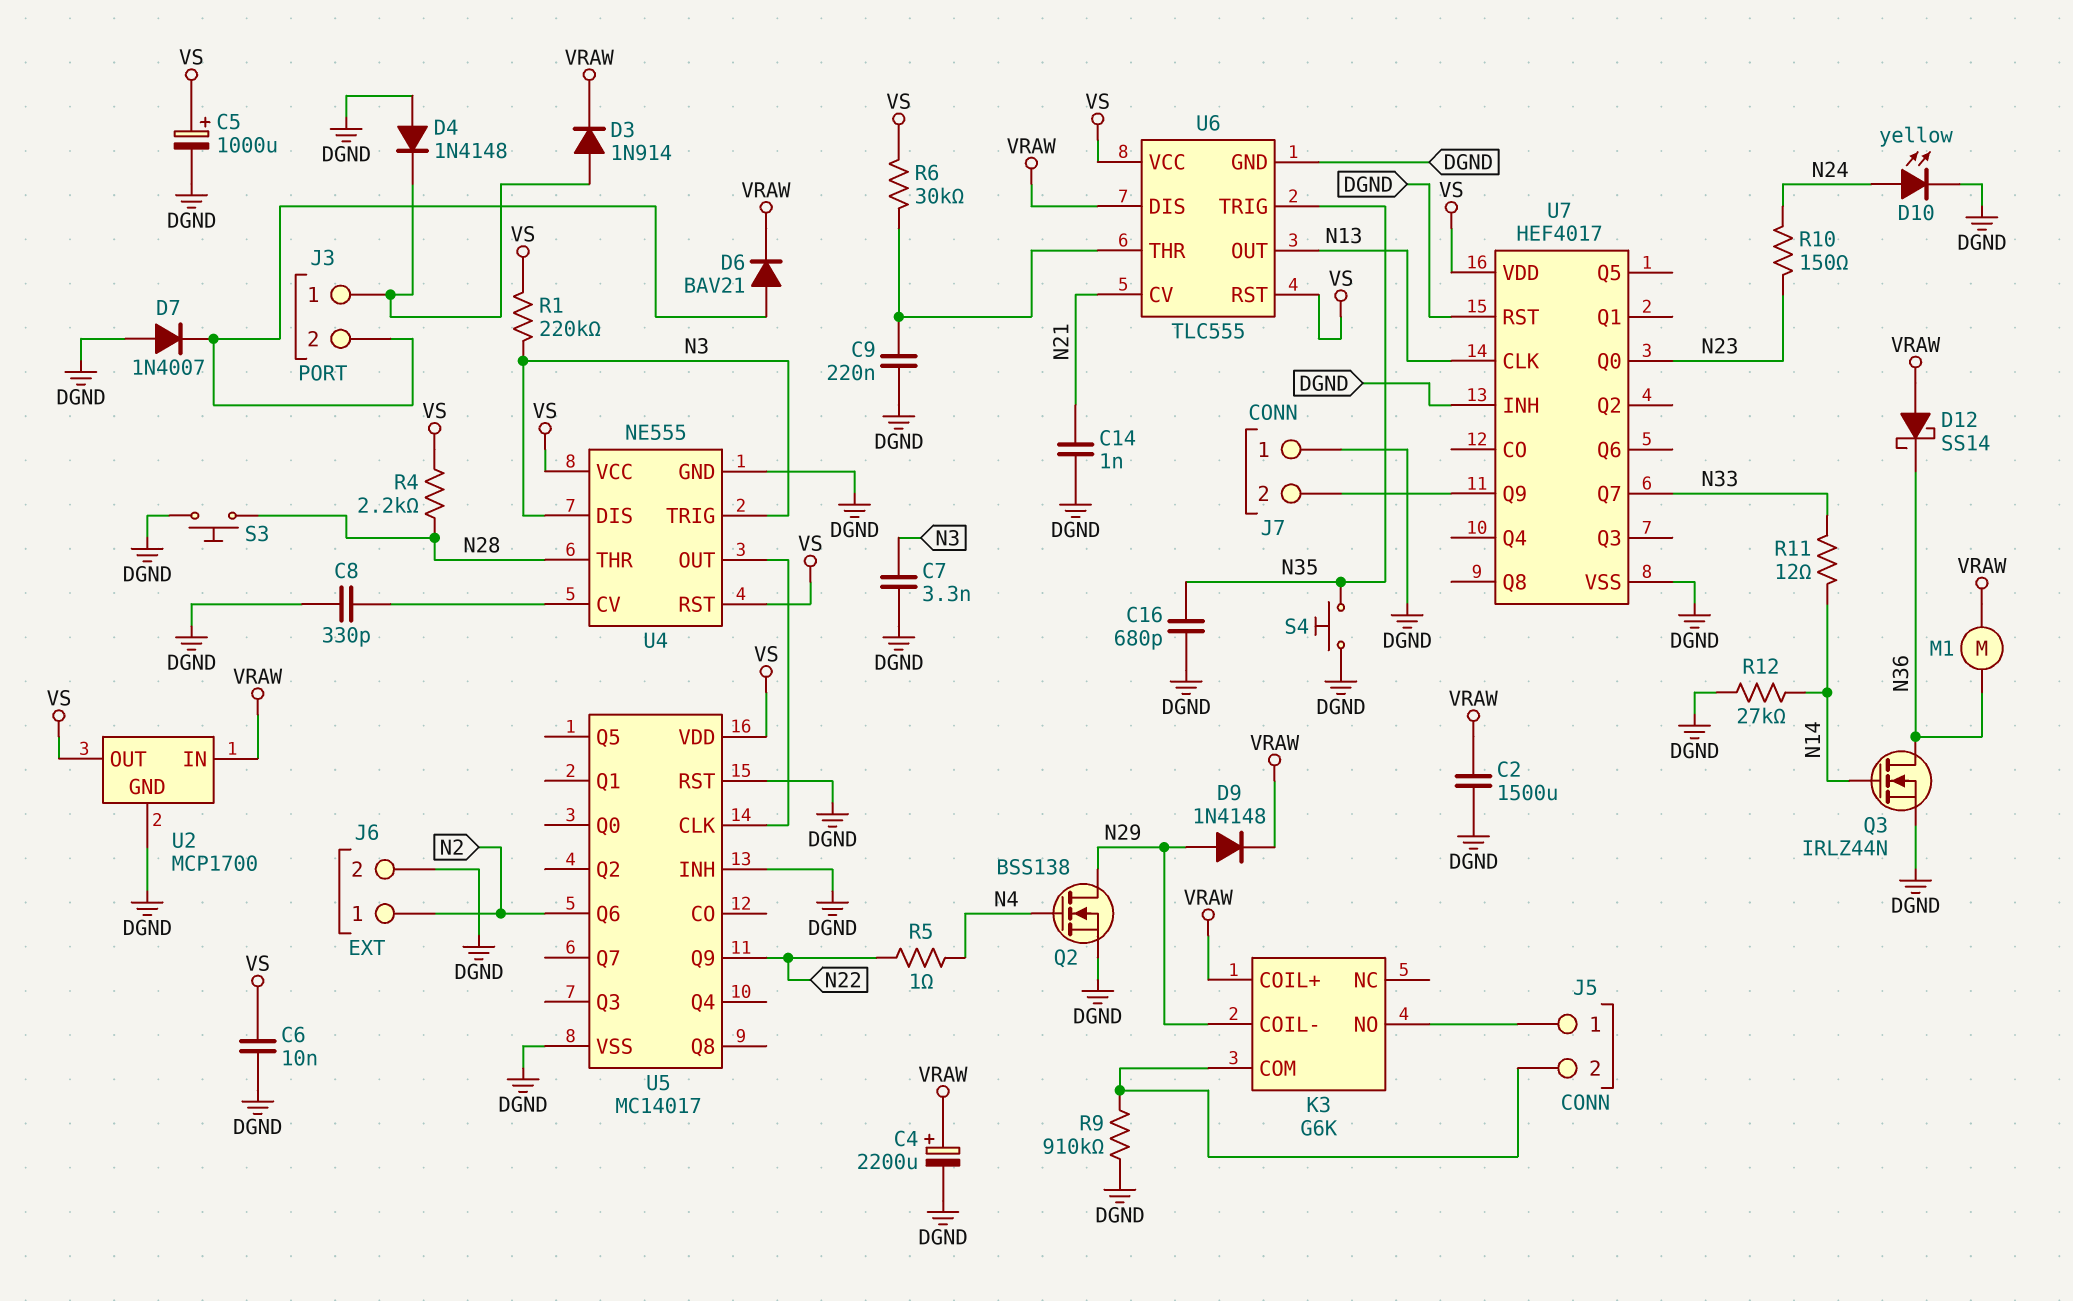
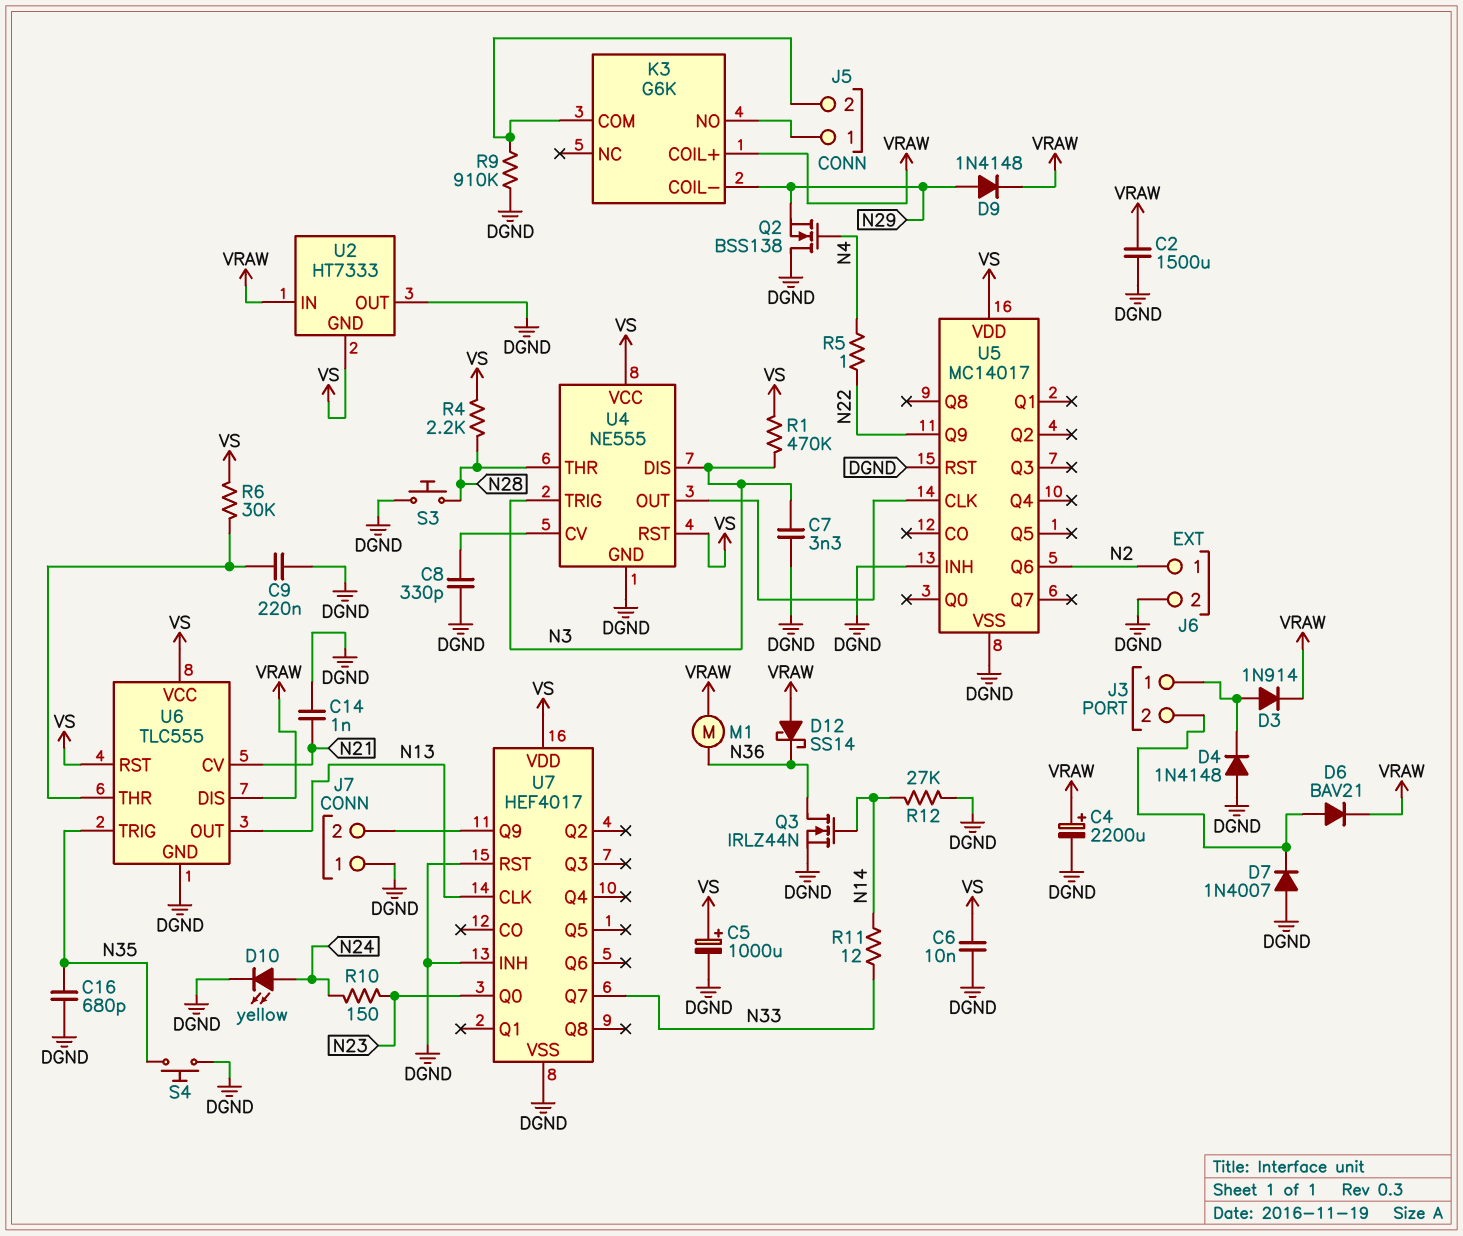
Q2: NMOS BSS138 (G N4, D N29, S DGND) -> NMOS BSS138 (G N4, D DGND, S N29)
R1: 220k (N3, VS) -> 470k (N3, VS)
U2: MCP1700 -> HT7333
U2 pin GND: DGND -> VS
U2 pin OUT: VS -> DGND

